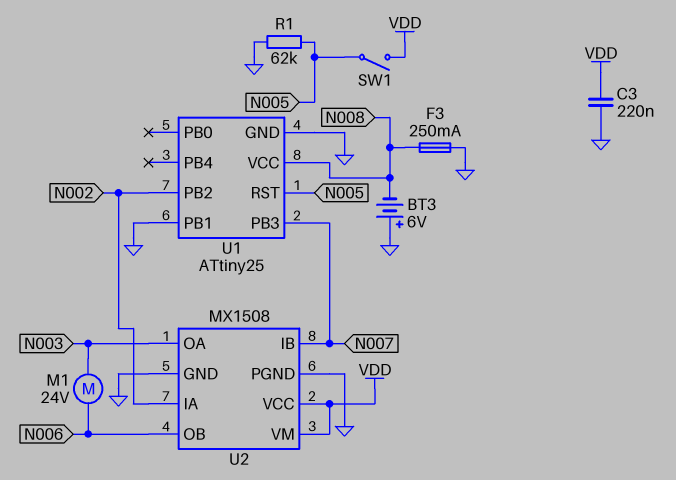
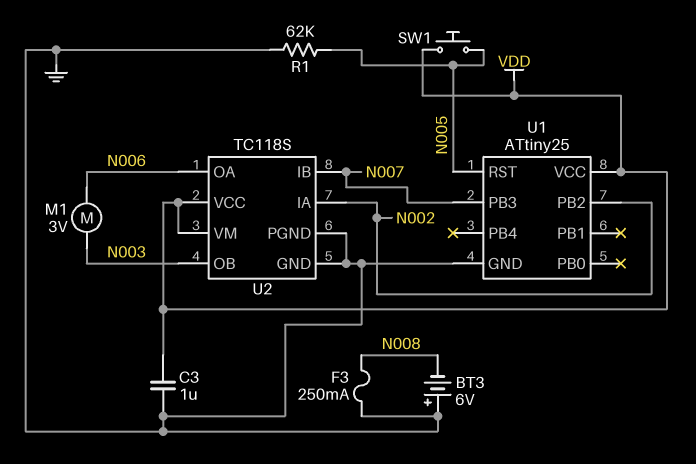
C3: 220nF (GND, VDD) -> 1uF (GND, VDD)
M1: motor 24V (N003, N006) -> motor 3V (N003, N006)
SW1: switch (N005, VDD) -> button (N005, VDD)
U1 pin PB1: GND -> none
U1 pin VCC: N008 -> VDD
U2: MX1508 -> TC118S
U2 pin OA: N003 -> N006
U2 pin OB: N006 -> N003

